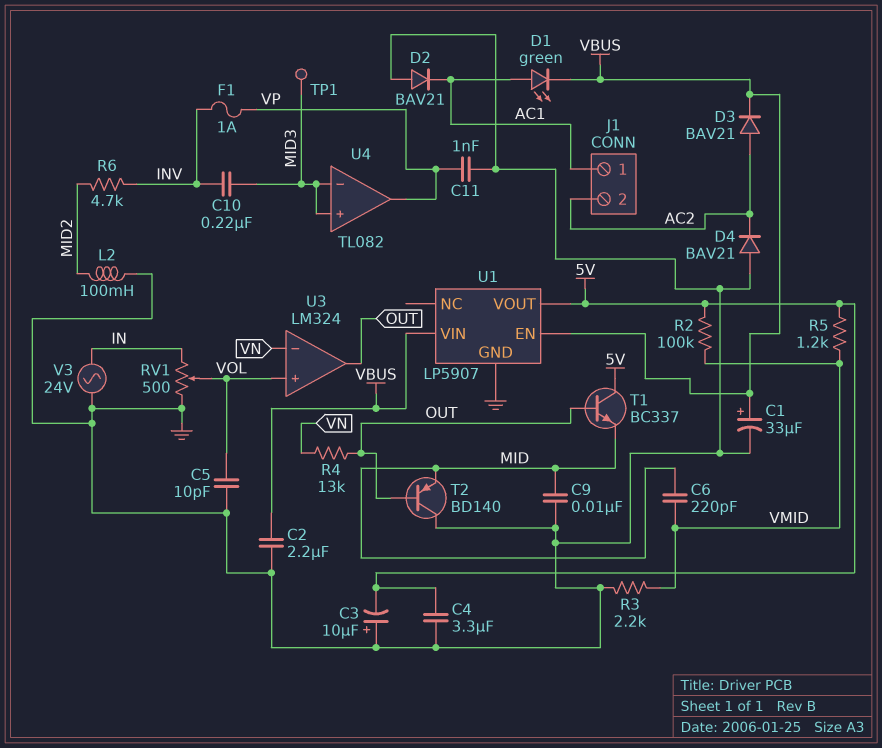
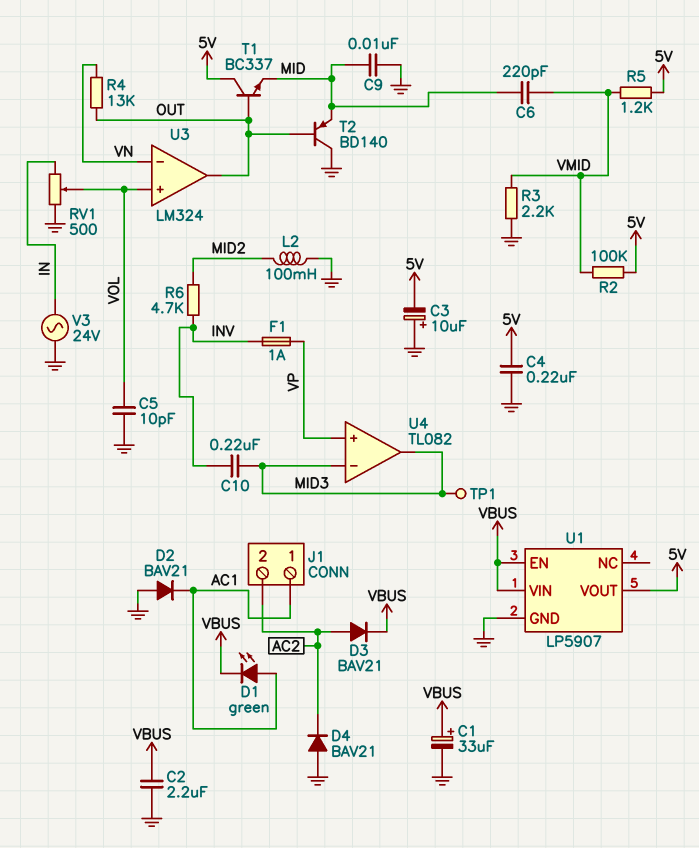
C4: 3.3uF (5V, GND) -> 220nF (5V, GND)
C11: 1nF (GND, VP) -> none
U4 pin in+: MID3 -> VP
U4 pin out: VP -> MID3

